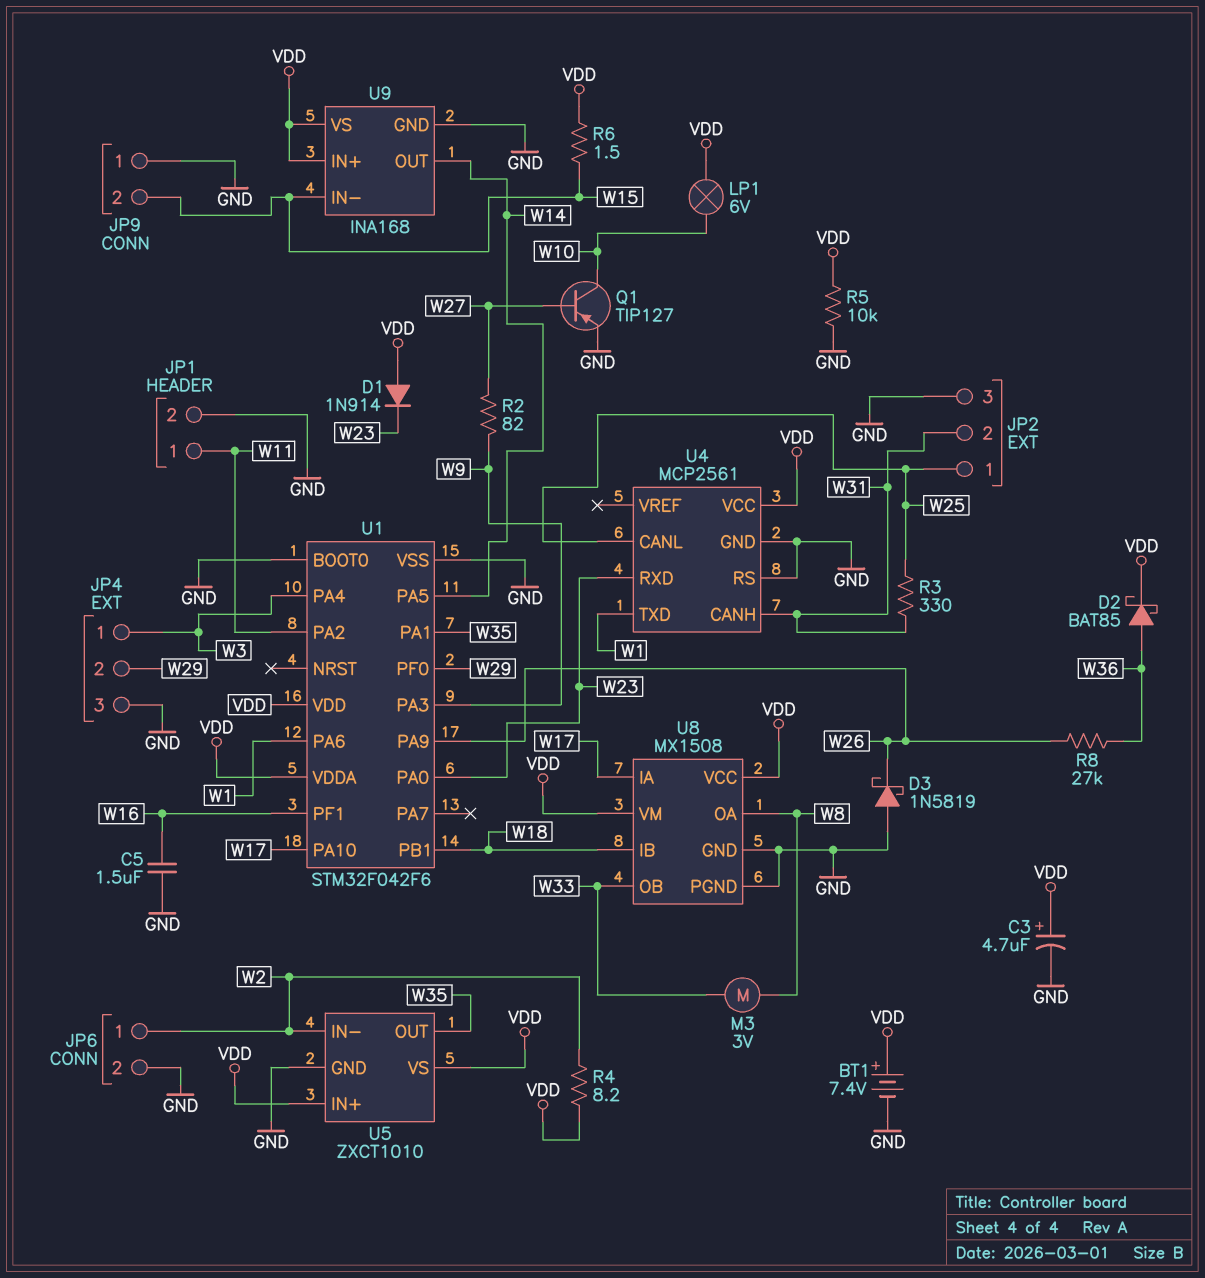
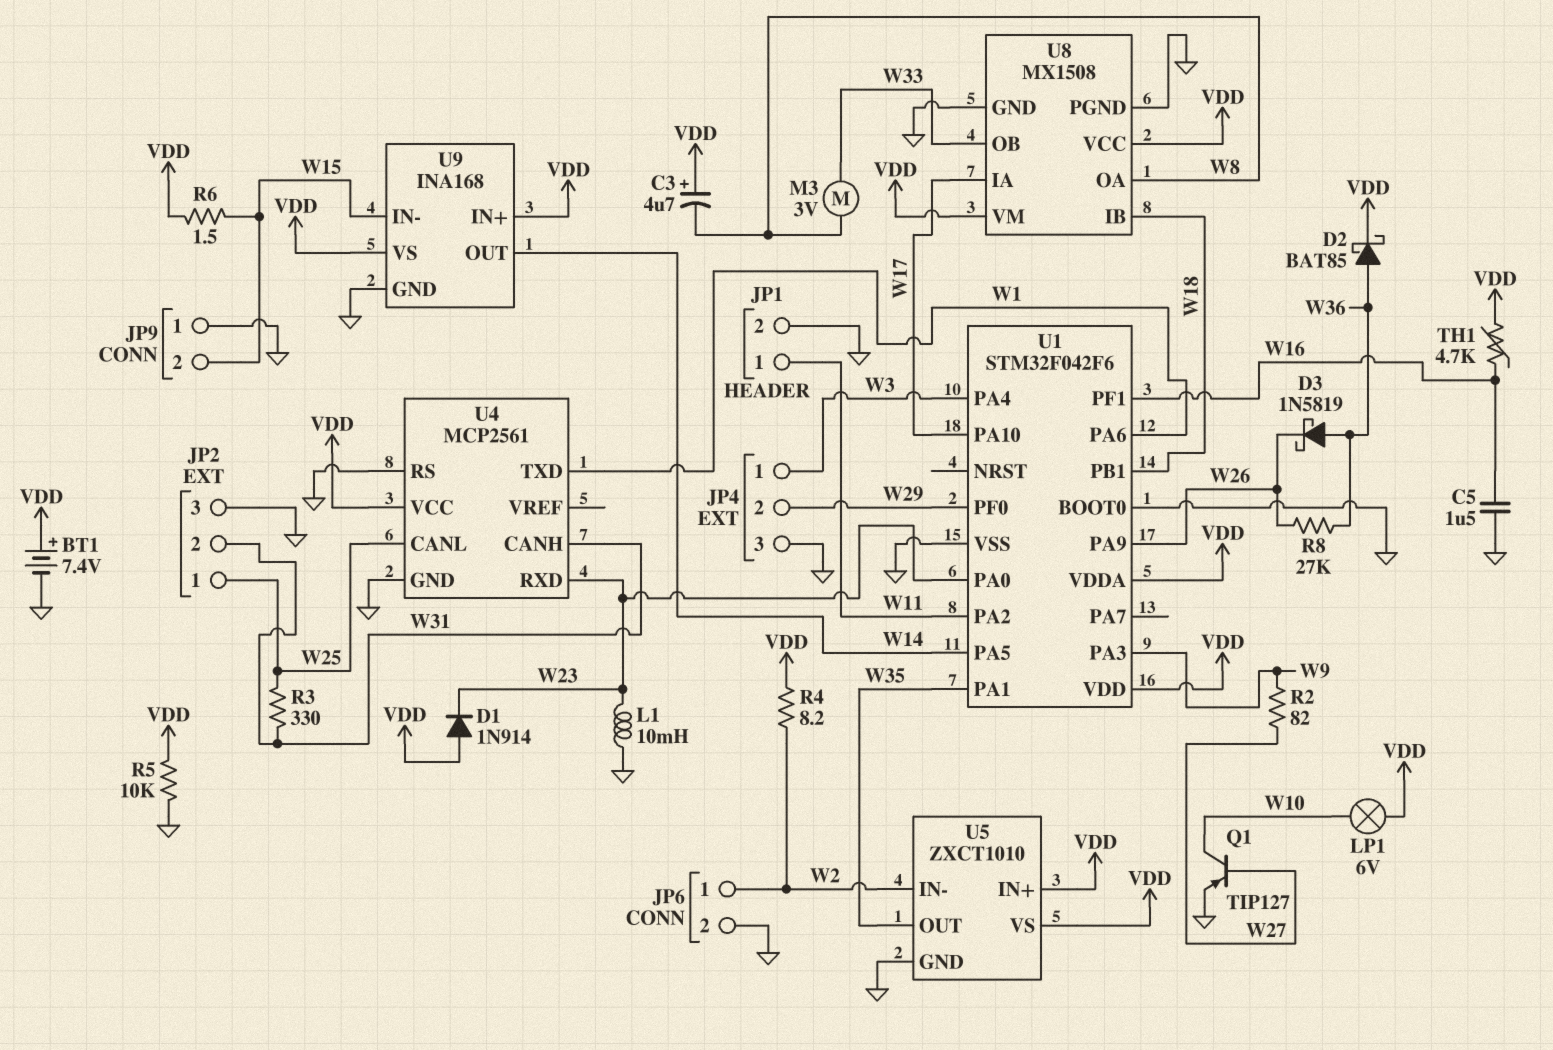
C3: 4.7uF (plus VDD, minus GND) -> 4.7uF (plus VDD, minus W8)
D3: schottky 1N5819 (A GND, K W26) -> schottky 1N5819 (A W36, K W26)
L1: none -> 10mH (GND, W23)
TH1: none -> 4.7k (VDD, W16)

